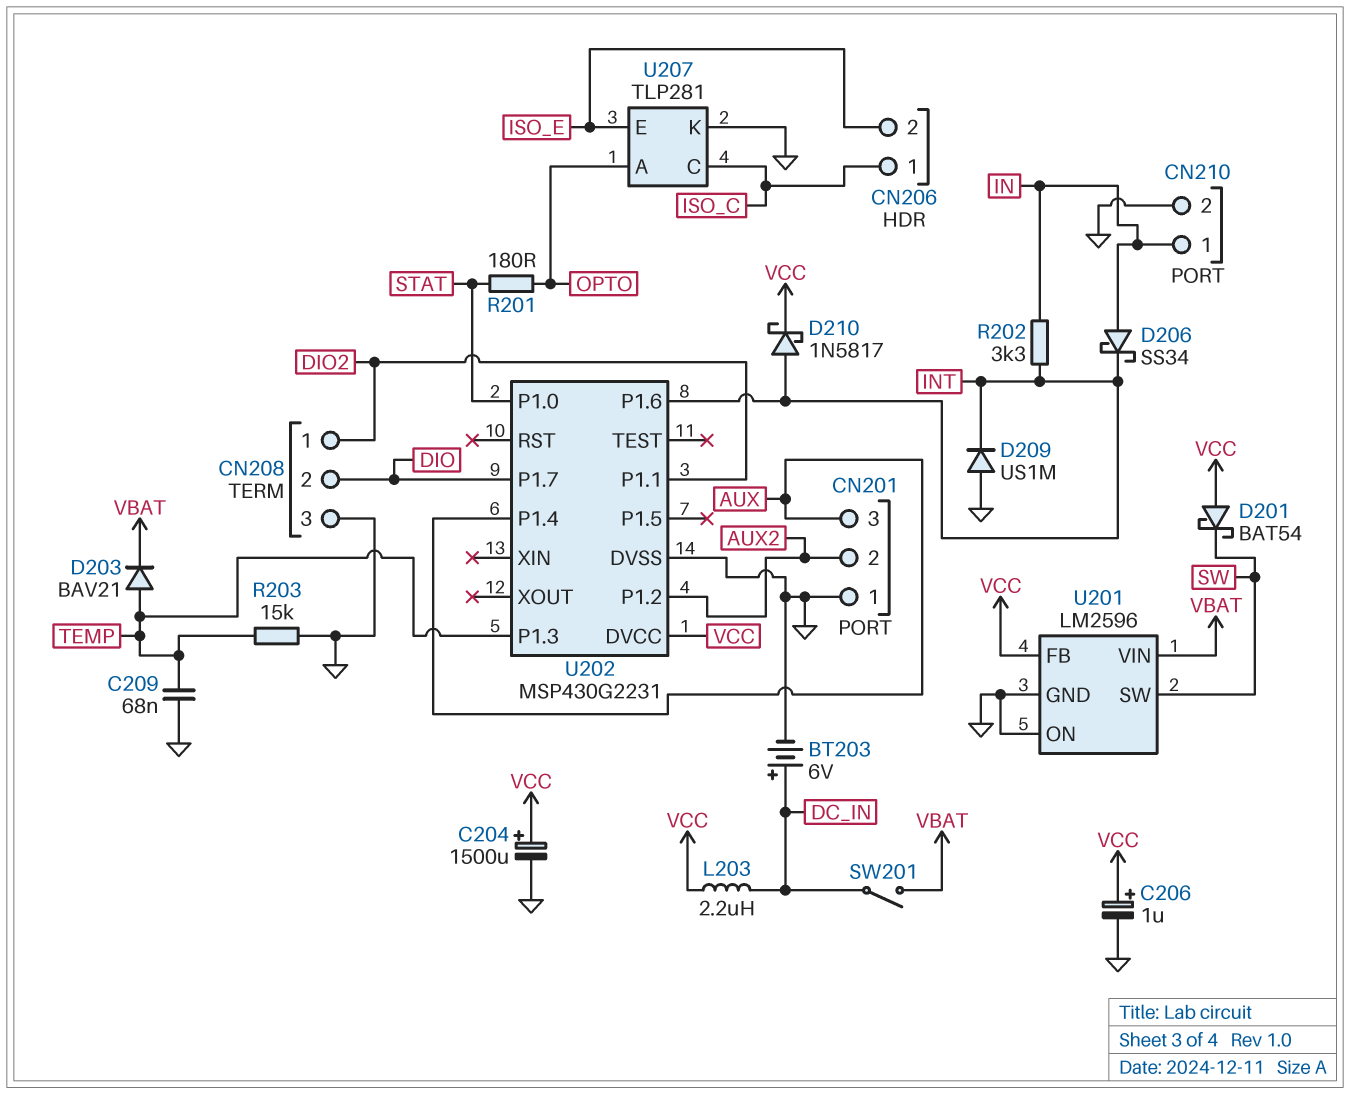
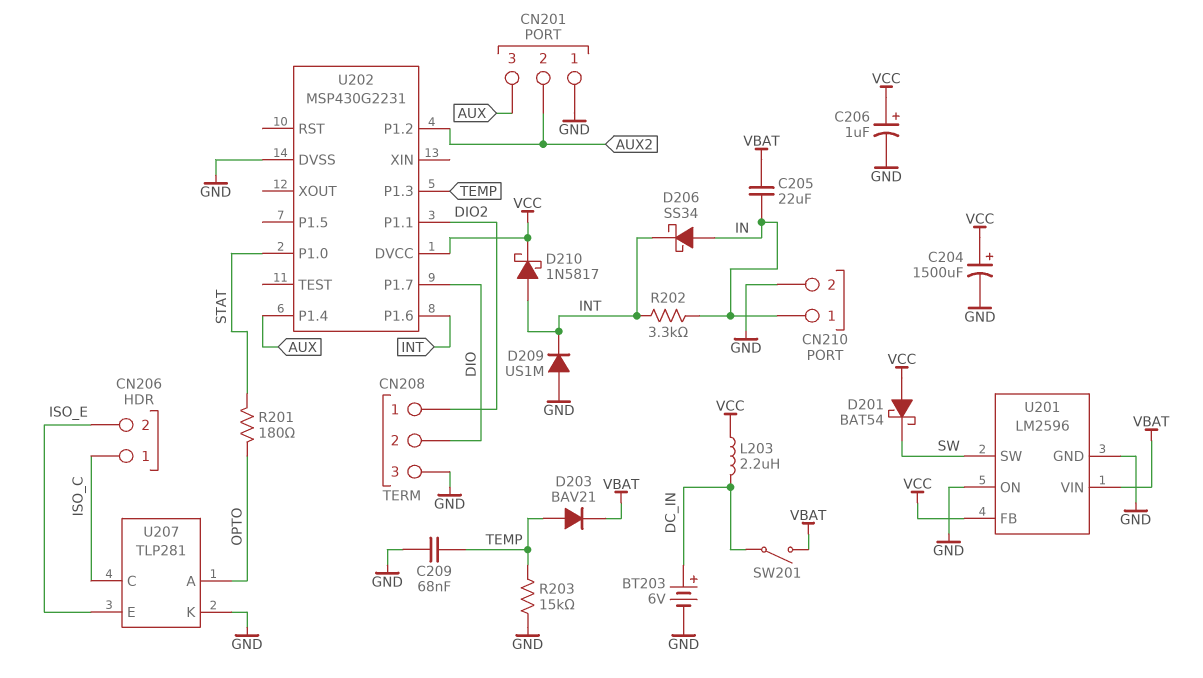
C205: none -> 22uF (IN, VBAT)

